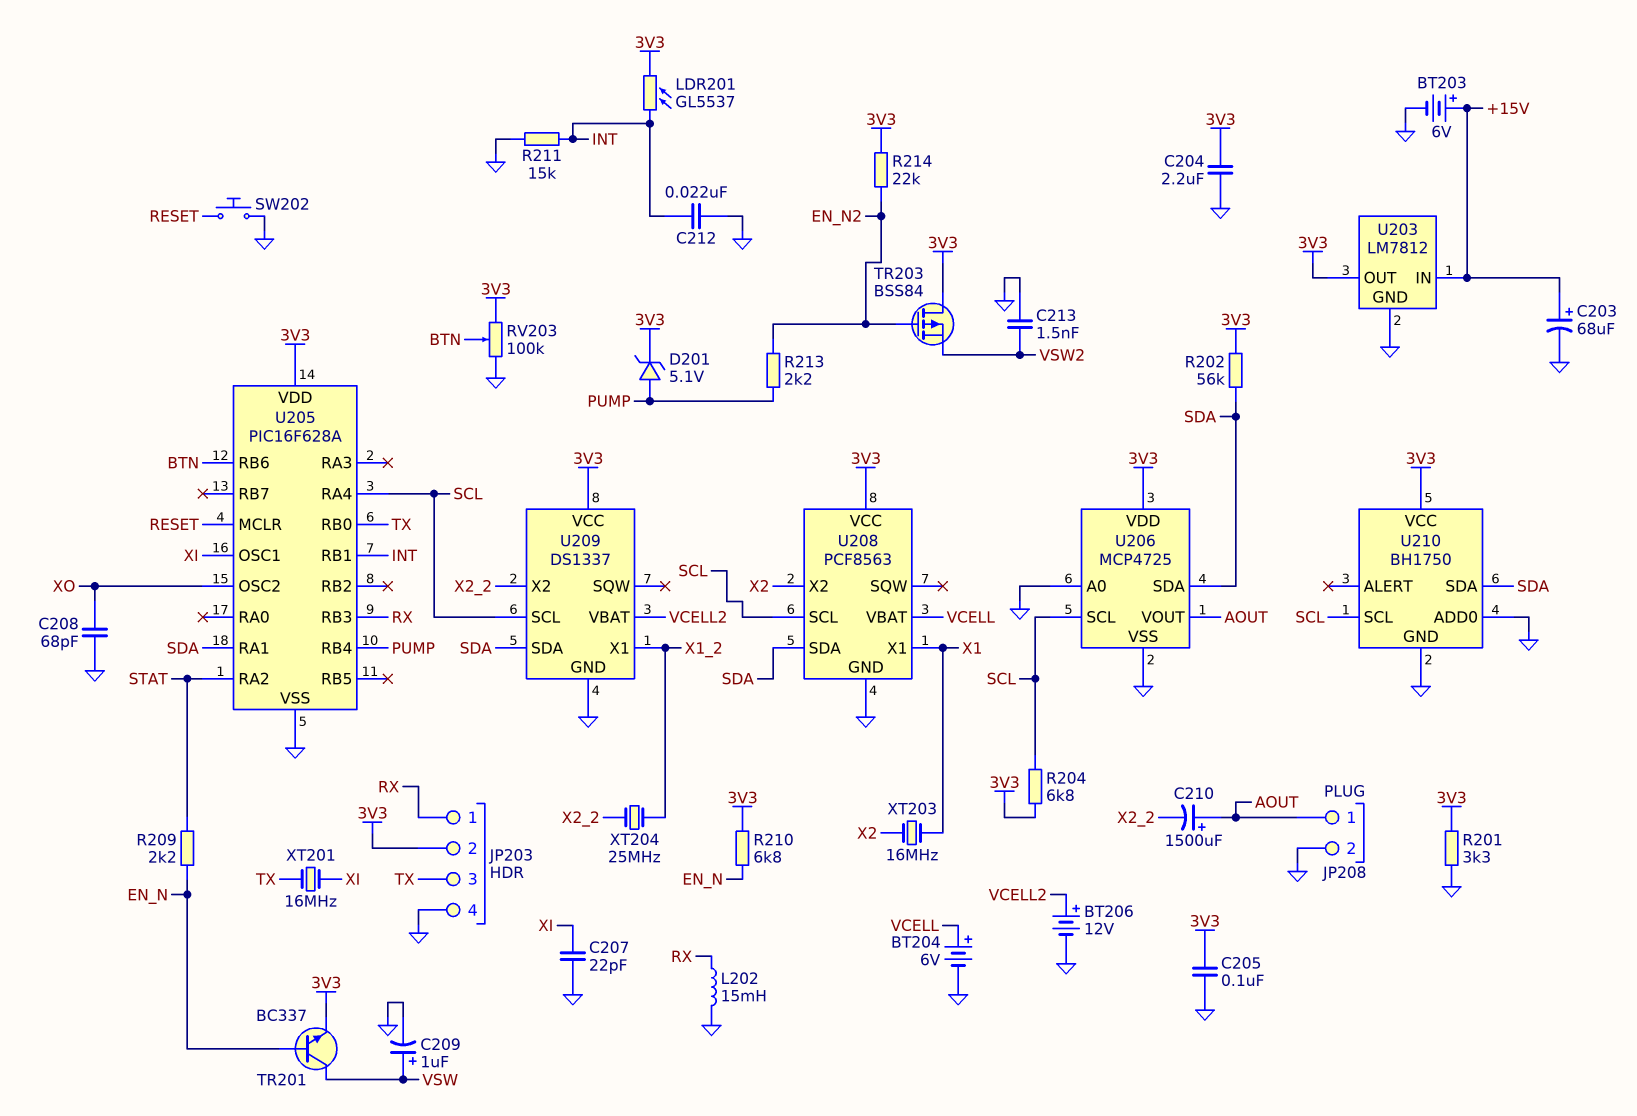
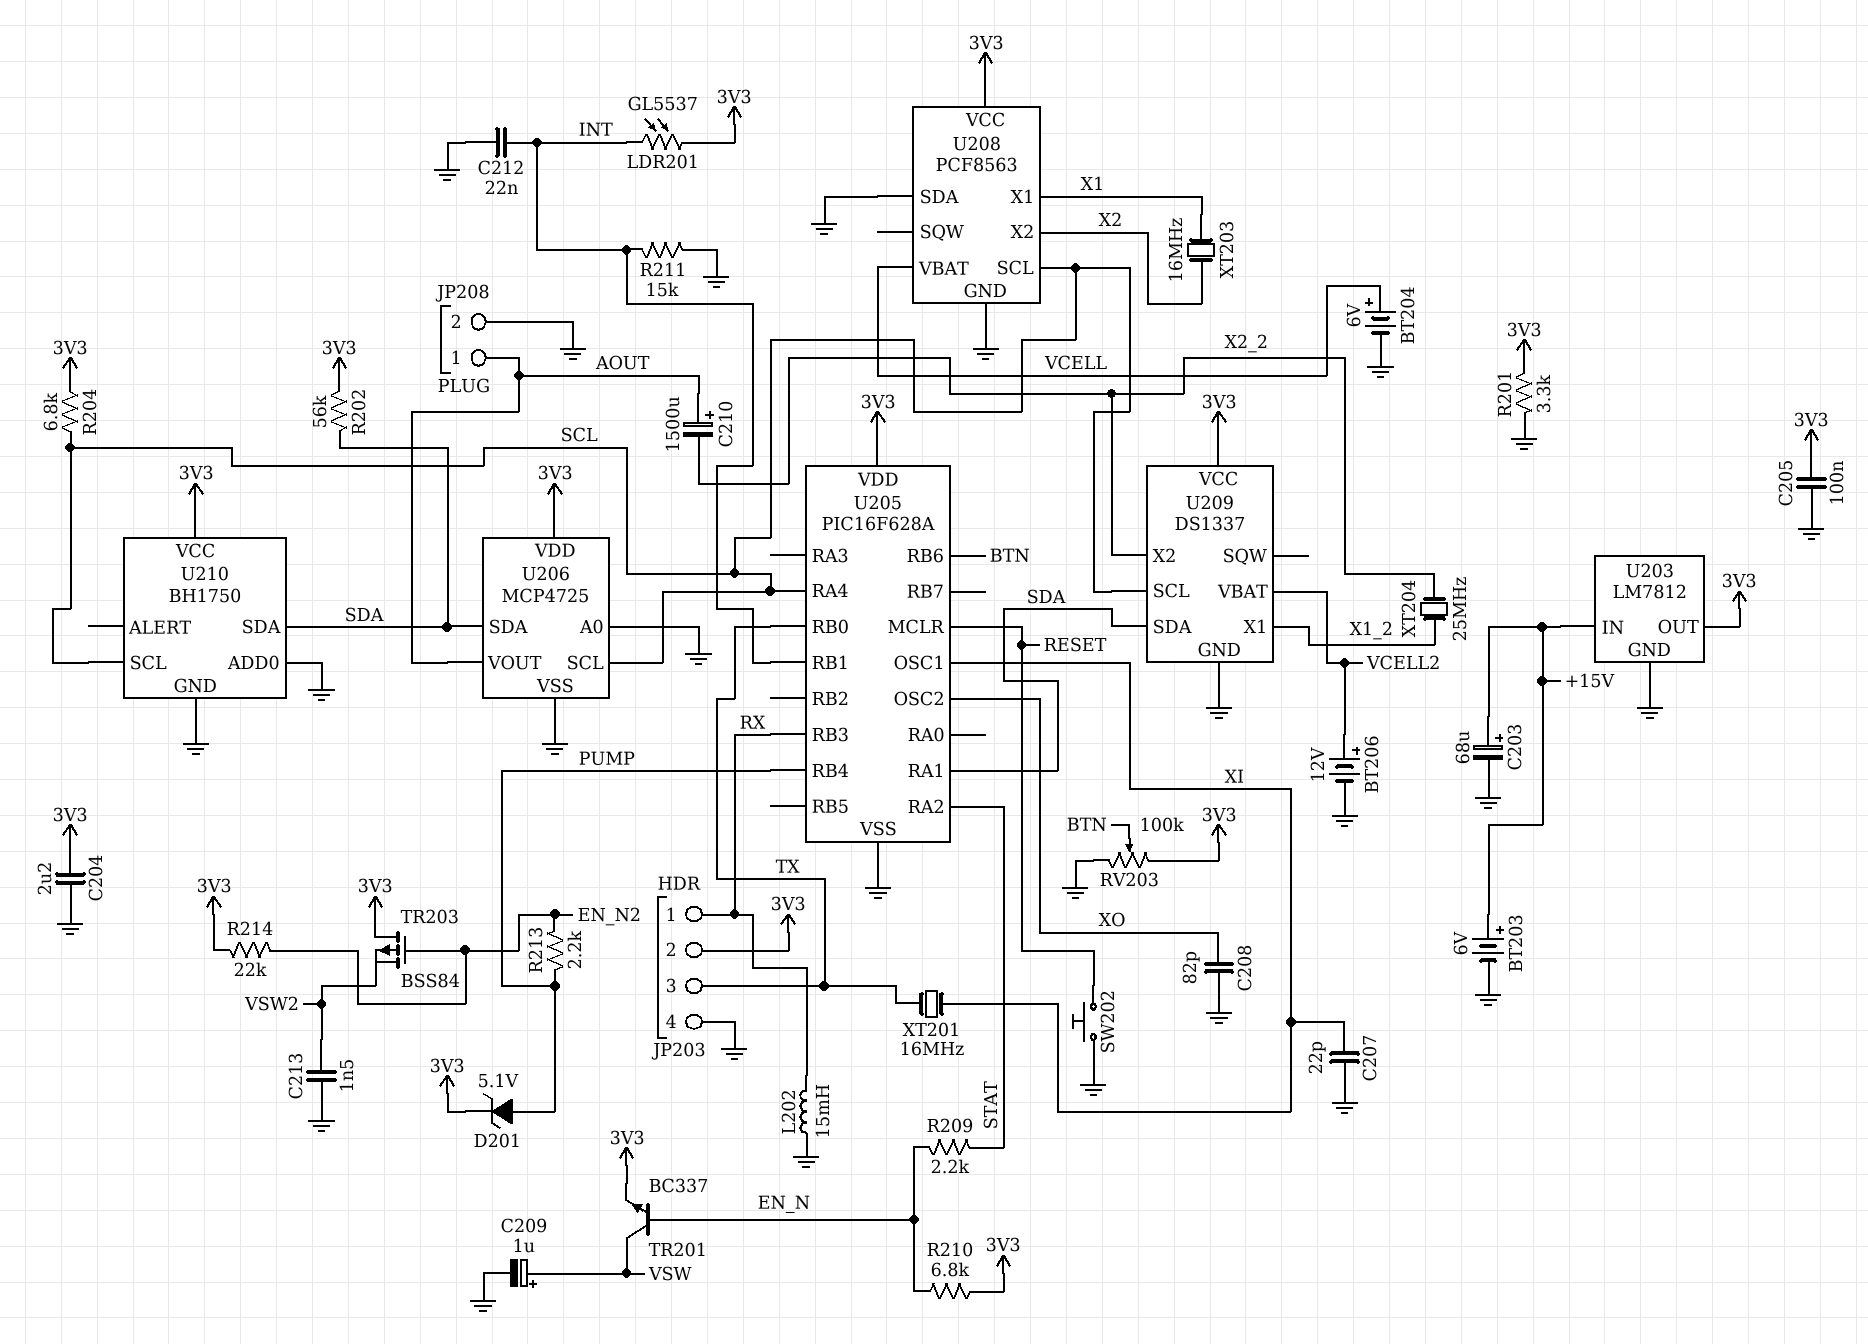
C208: 68pF (GND, XO) -> 82pF (GND, XO)
U208 pin SDA: SDA -> GND

